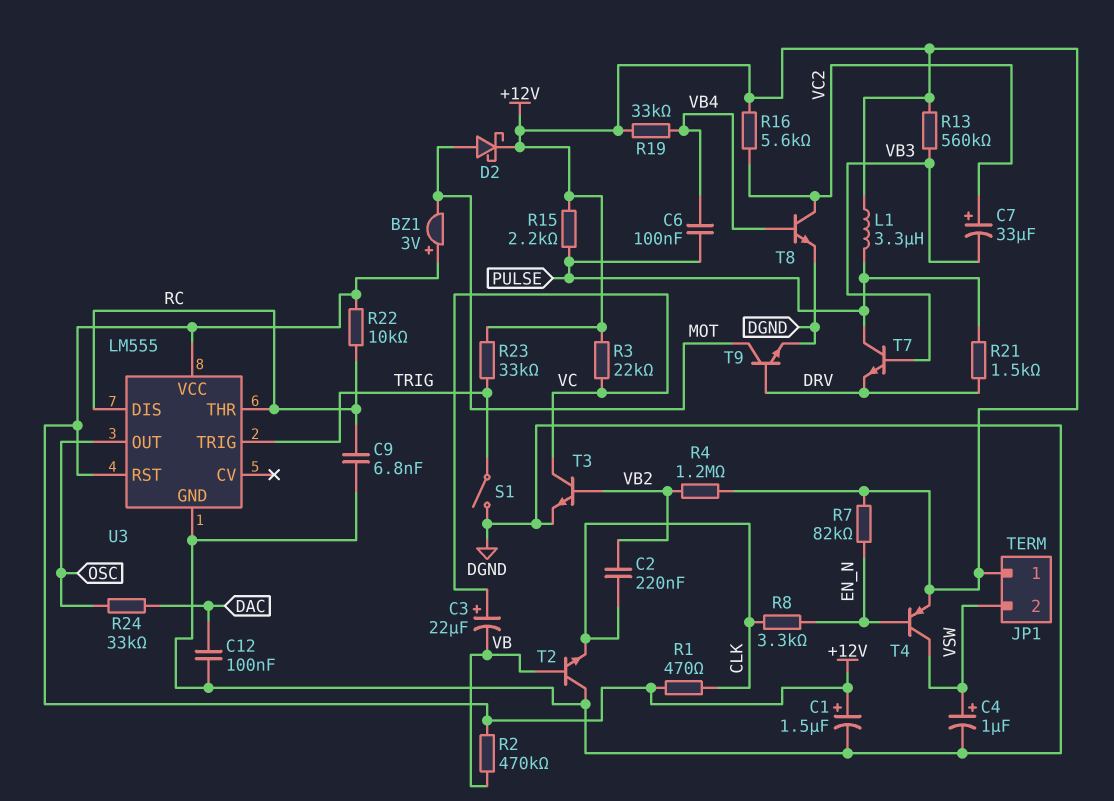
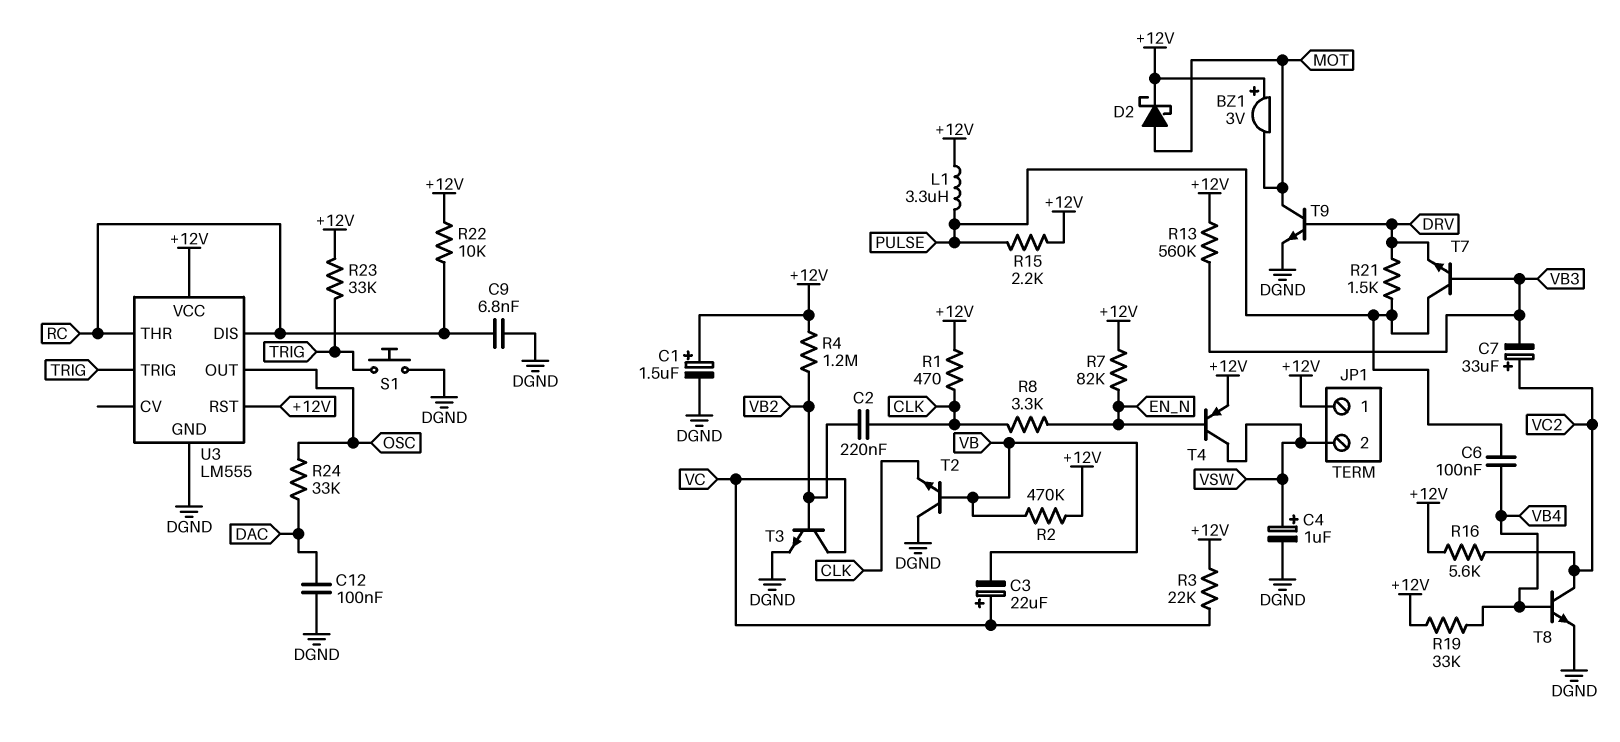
S1: switch (DGND, TRIG) -> button (DGND, TRIG)

